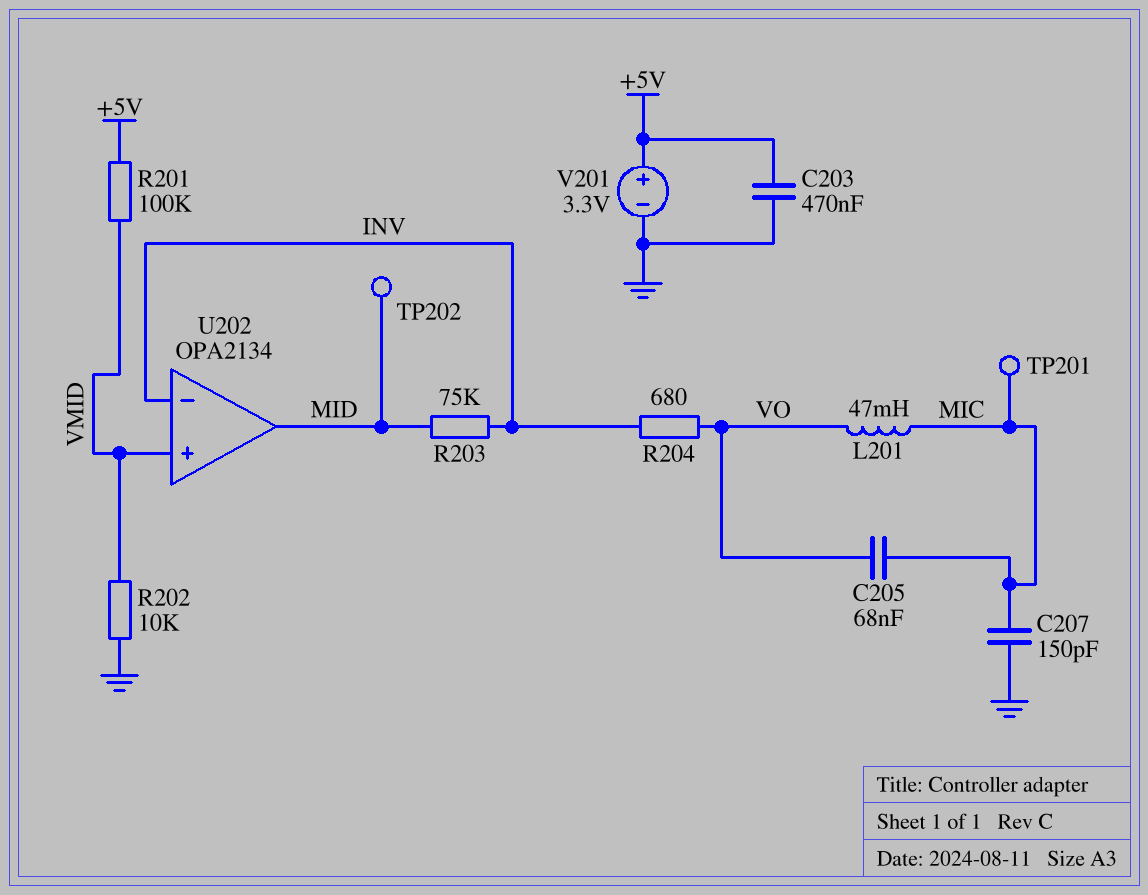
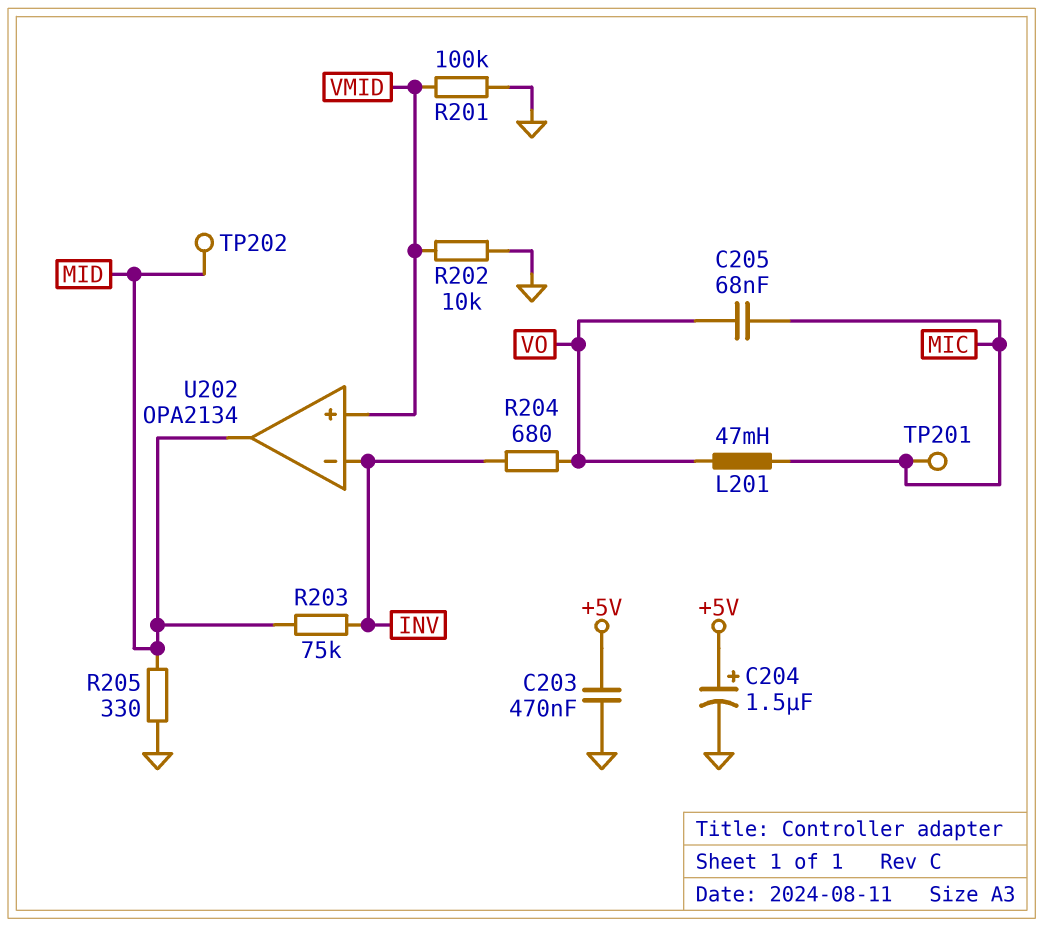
C204: none -> 1.5uF (plus +5V, minus GND)
C207: 150pF (GND, MIC) -> none
R201: 100k (+5V, VMID) -> 100k (GND, VMID)
R205: none -> 330 (GND, MID)
V201: 3.3V (plus +5V, minus GND) -> none

